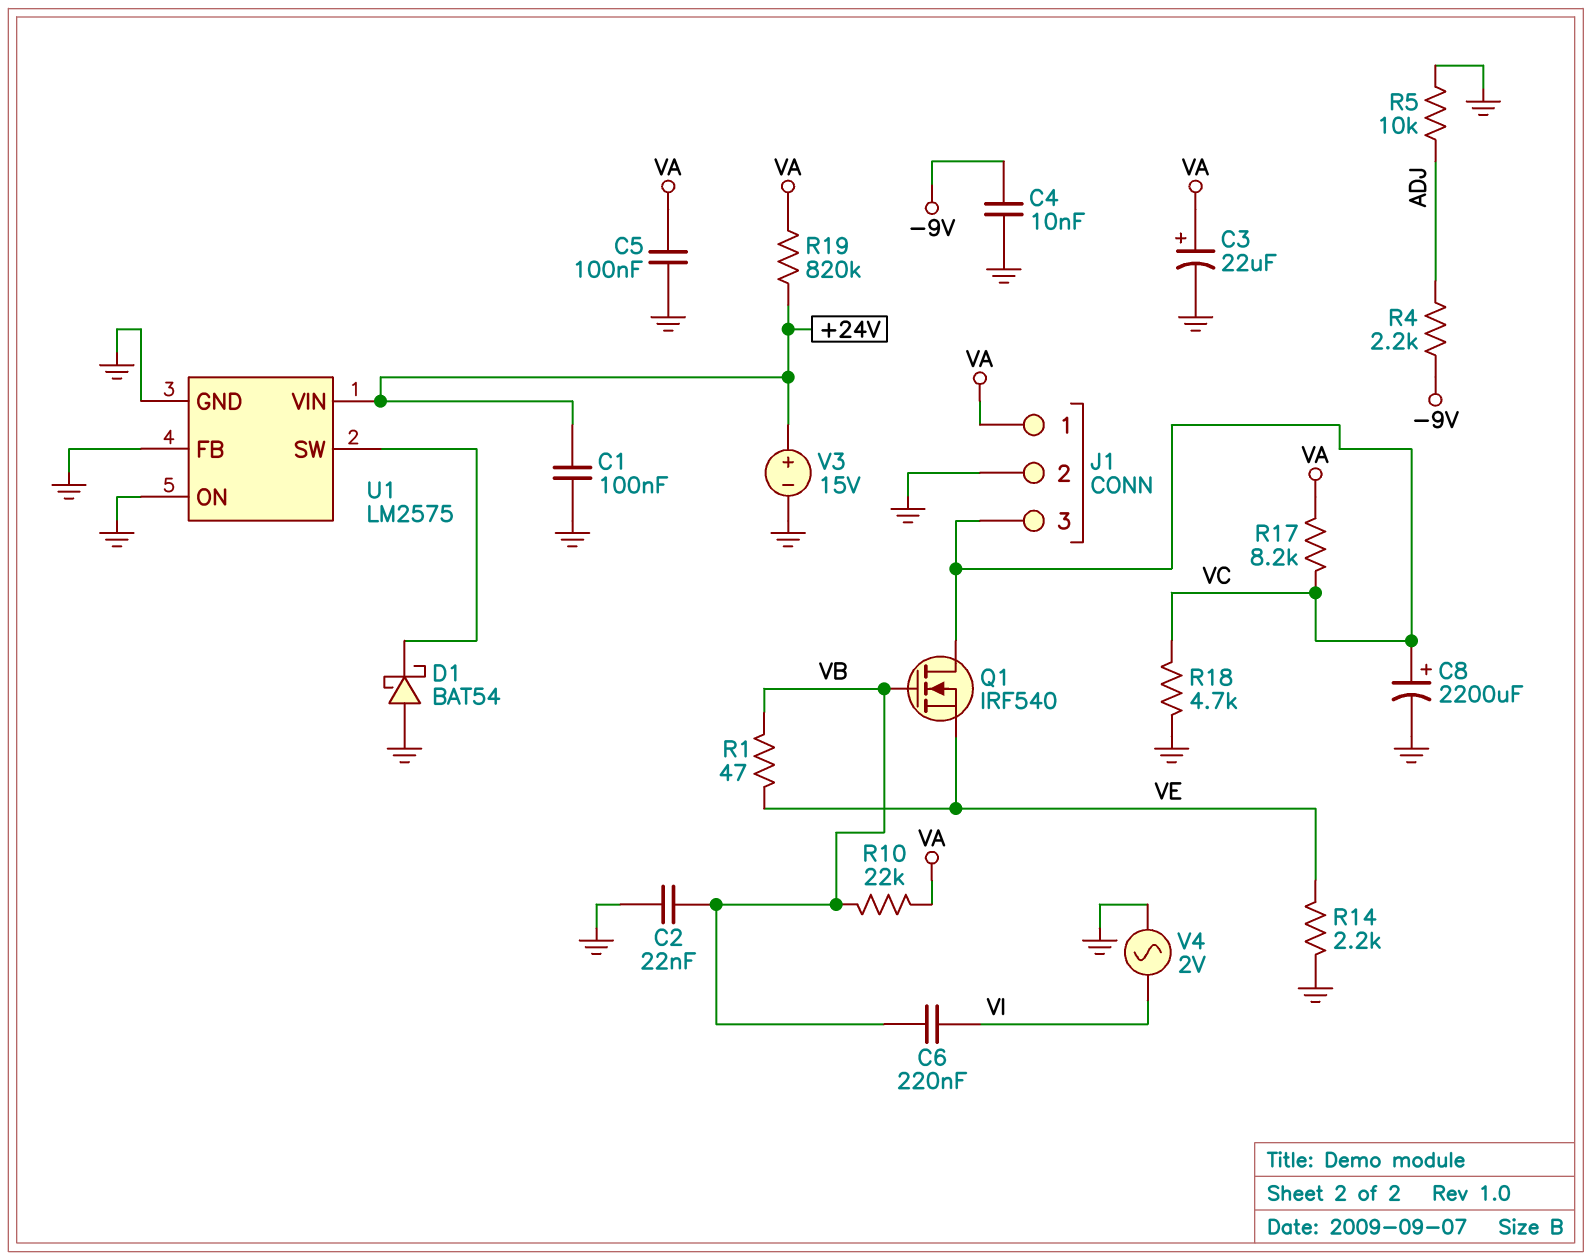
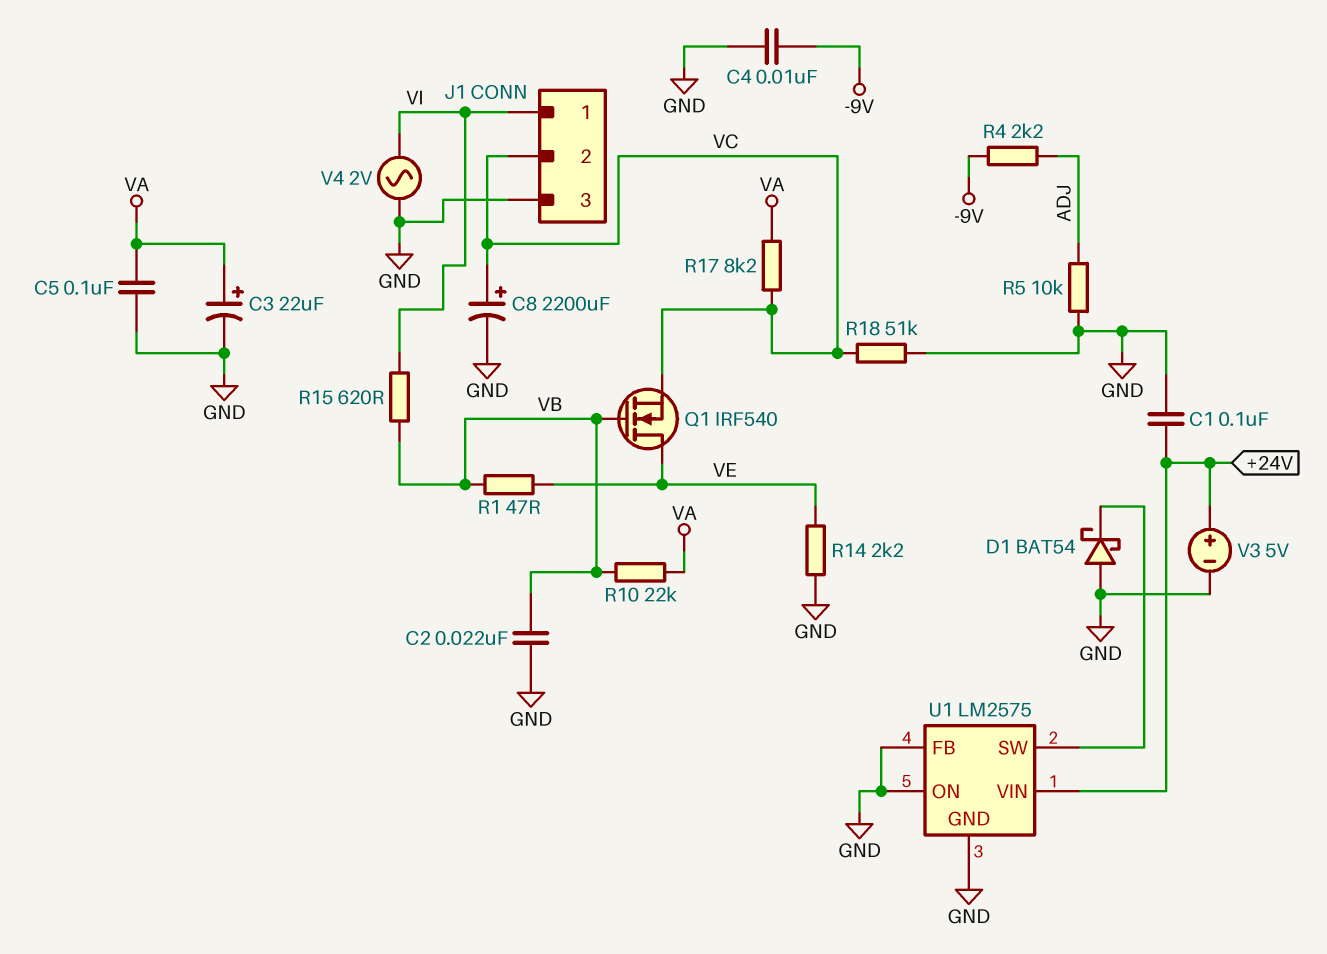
C6: 220nF (VB, VI) -> none
J1 pin 1: VA -> VI
J1 pin 2: GND -> VC
J1 pin 3: VC -> GND
Q1: NMOS IRF540 (G VB, D VC, S VE) -> NMOS IRF540 (G VB, D VE, S VC)
R15: none -> 620 (VB, VI)
R18: 4.7k (GND, VC) -> 51k (GND, VC)
R19: 820k (+24V, VA) -> none
V3: 15V (plus +24V, minus GND) -> 5V (plus +24V, minus GND)

